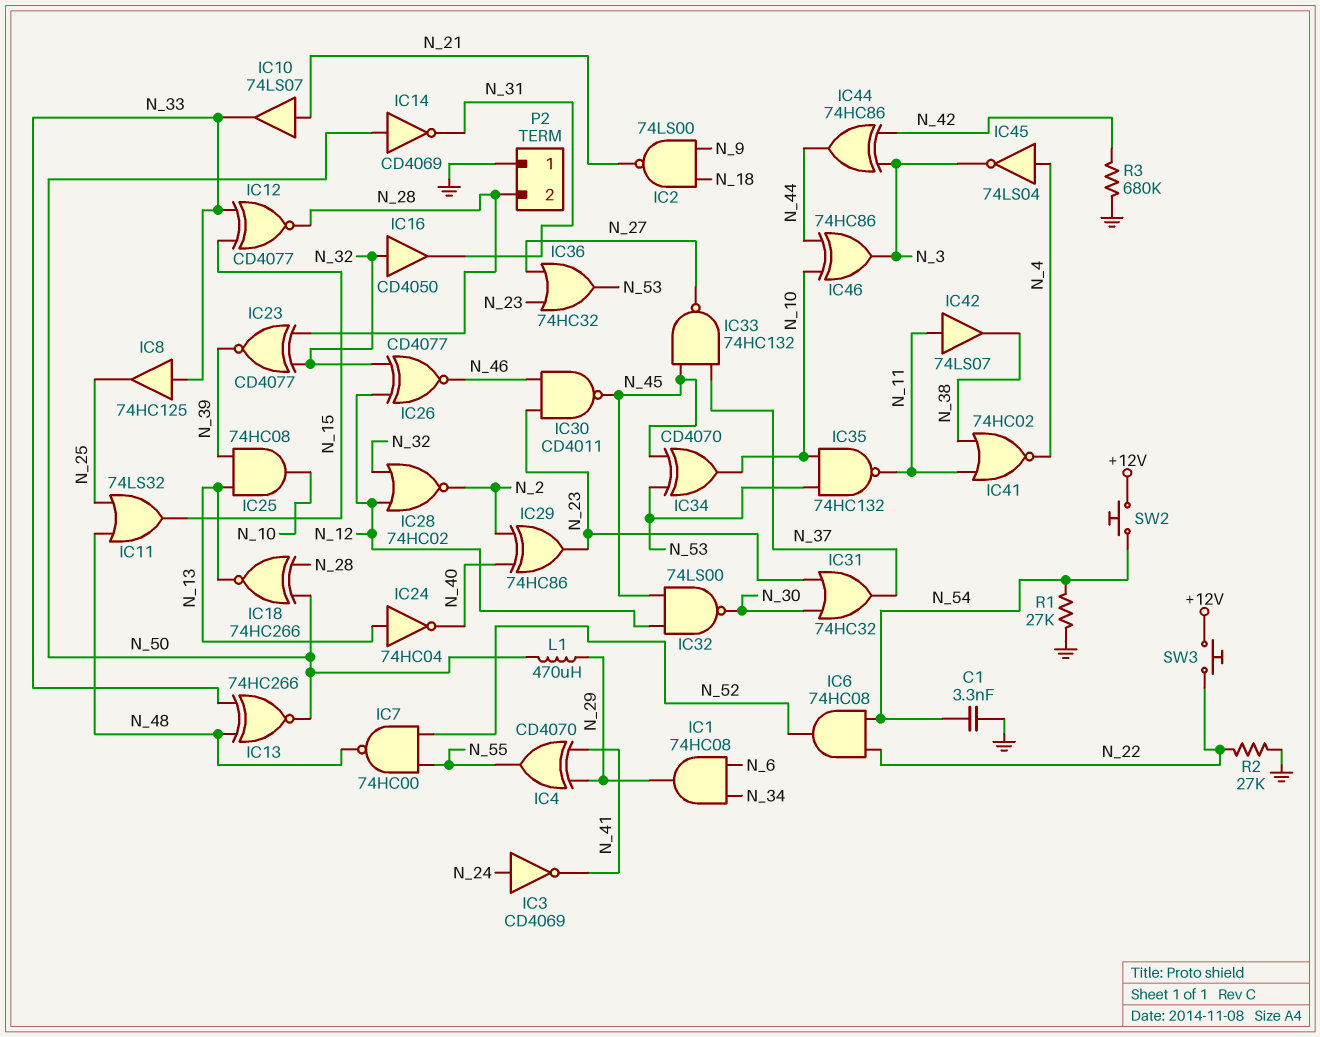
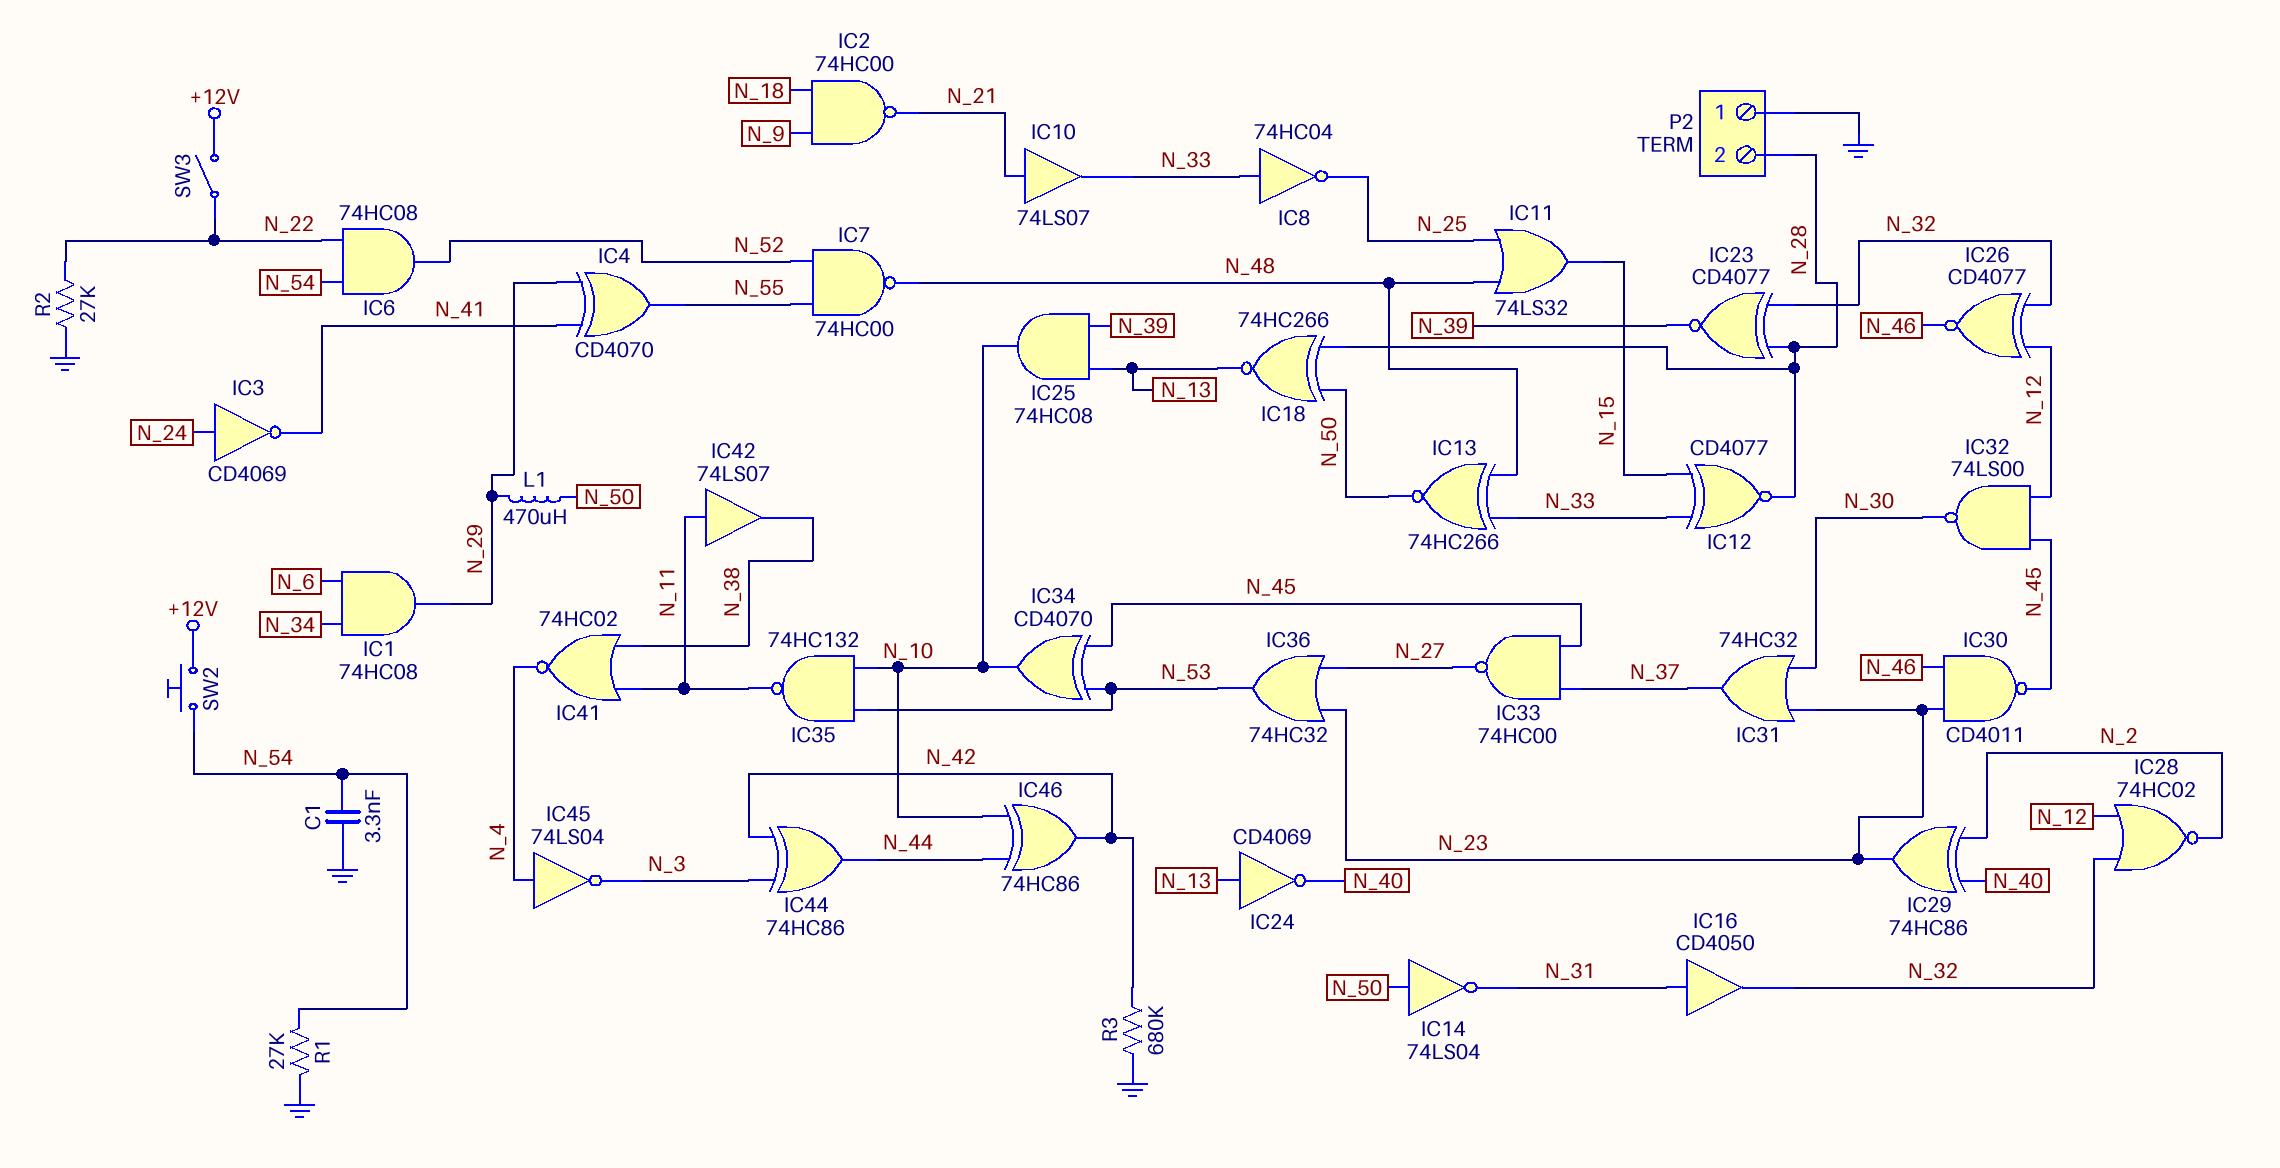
IC2: NAND 74LS00 (in N_9, in N_18, out N_21) -> NAND 74HC00 (in N_9, in N_18, out N_21)
IC8: buffer 74HC125 (in N_33, out N_25) -> NOT 74HC04 (in N_33, out N_25)
IC14: NOT CD4069 (in N_50, out N_31) -> NOT 74LS04 (in N_50, out N_31)
IC16: buffer CD4050 (in N_32, out N_31) -> buffer CD4050 (in N_31, out N_32)
IC24: NOT 74HC04 (in N_13, out N_40) -> NOT CD4069 (in N_13, out N_40)
IC33: NAND 74HC132 (in N_37, in N_45, out N_27) -> NAND 74HC00 (in N_37, in N_45, out N_27)
IC46: XOR 74HC86 (in N_10, in N_44, out N_3) -> XOR 74HC86 (in N_10, in N_44, out N_42)
SW3: button (+12V, N_22) -> switch (+12V, N_22)

